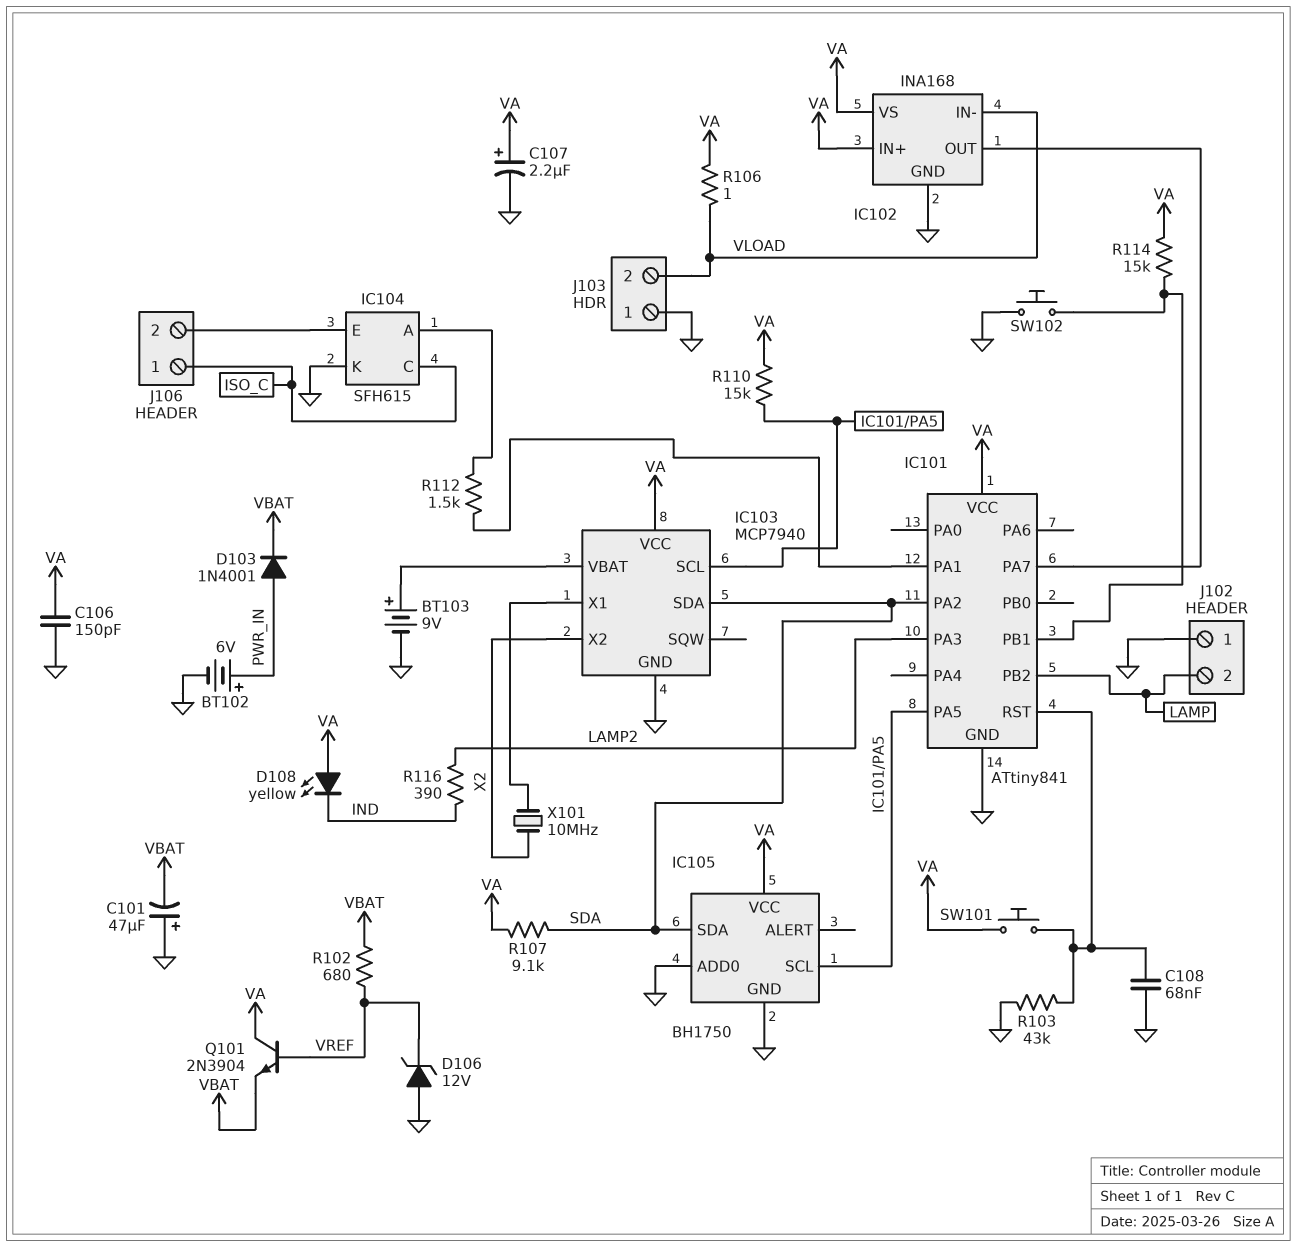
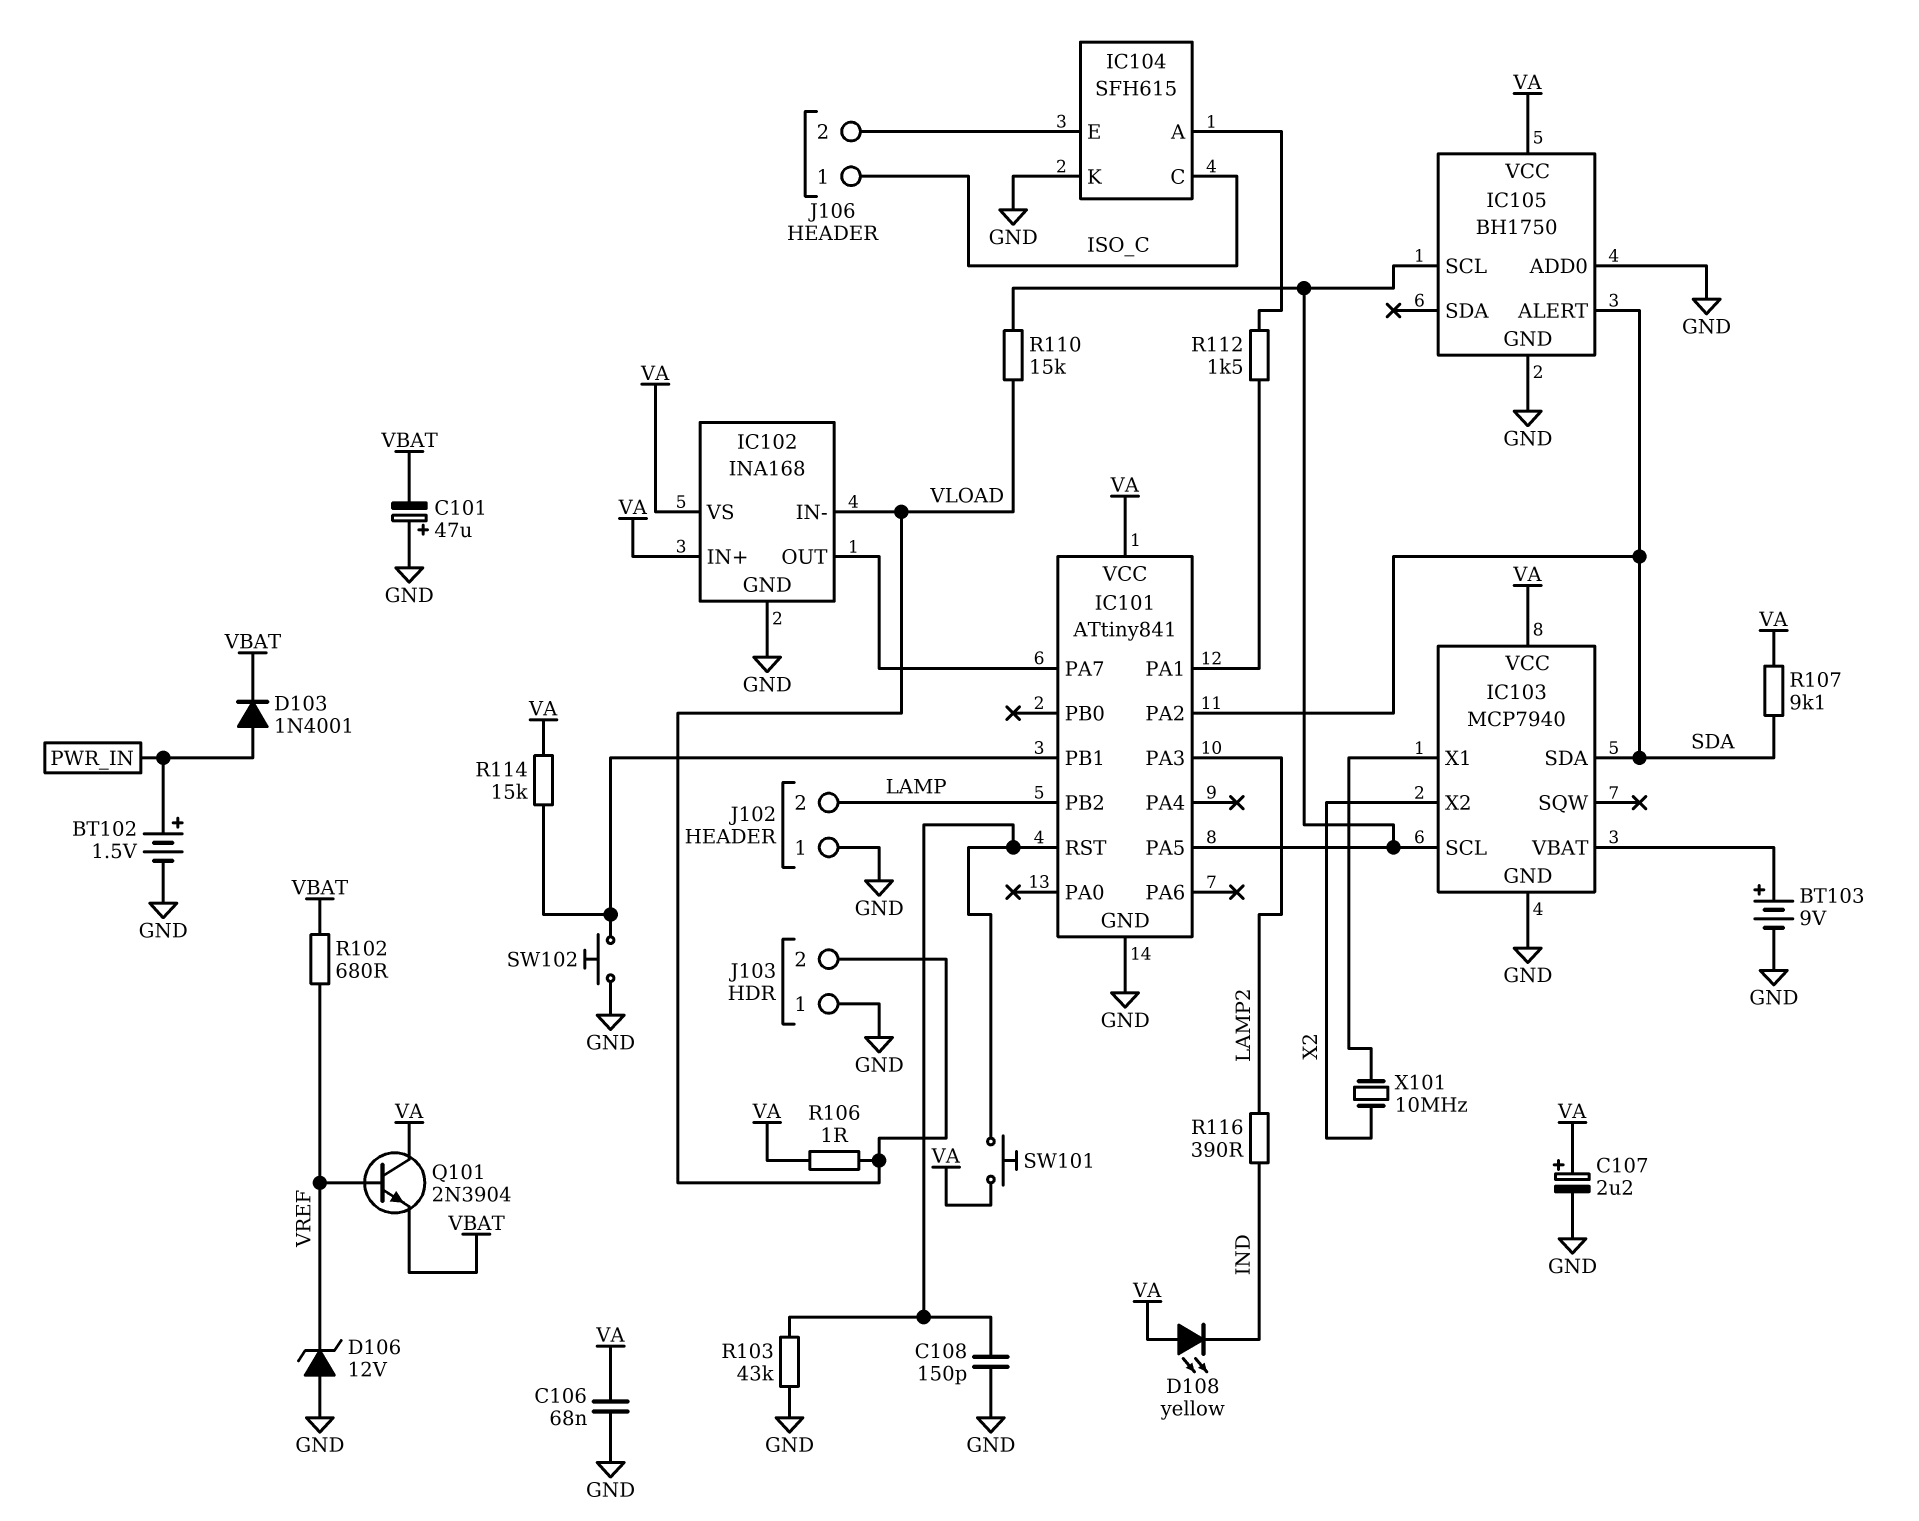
BT102: 6V (plus PWR_IN, minus GND) -> 1.5V (plus PWR_IN, minus GND)
C106: 150pF (GND, VA) -> 68nF (GND, VA)
C108: 68nF (GND, IC101/RST) -> 150pF (GND, IC101/RST)
IC105 pin ALERT: none -> SDA
IC105 pin SDA: SDA -> none
R110: 15k (IC101/PA5, VA) -> 15k (IC101/PA5, VLOAD)

